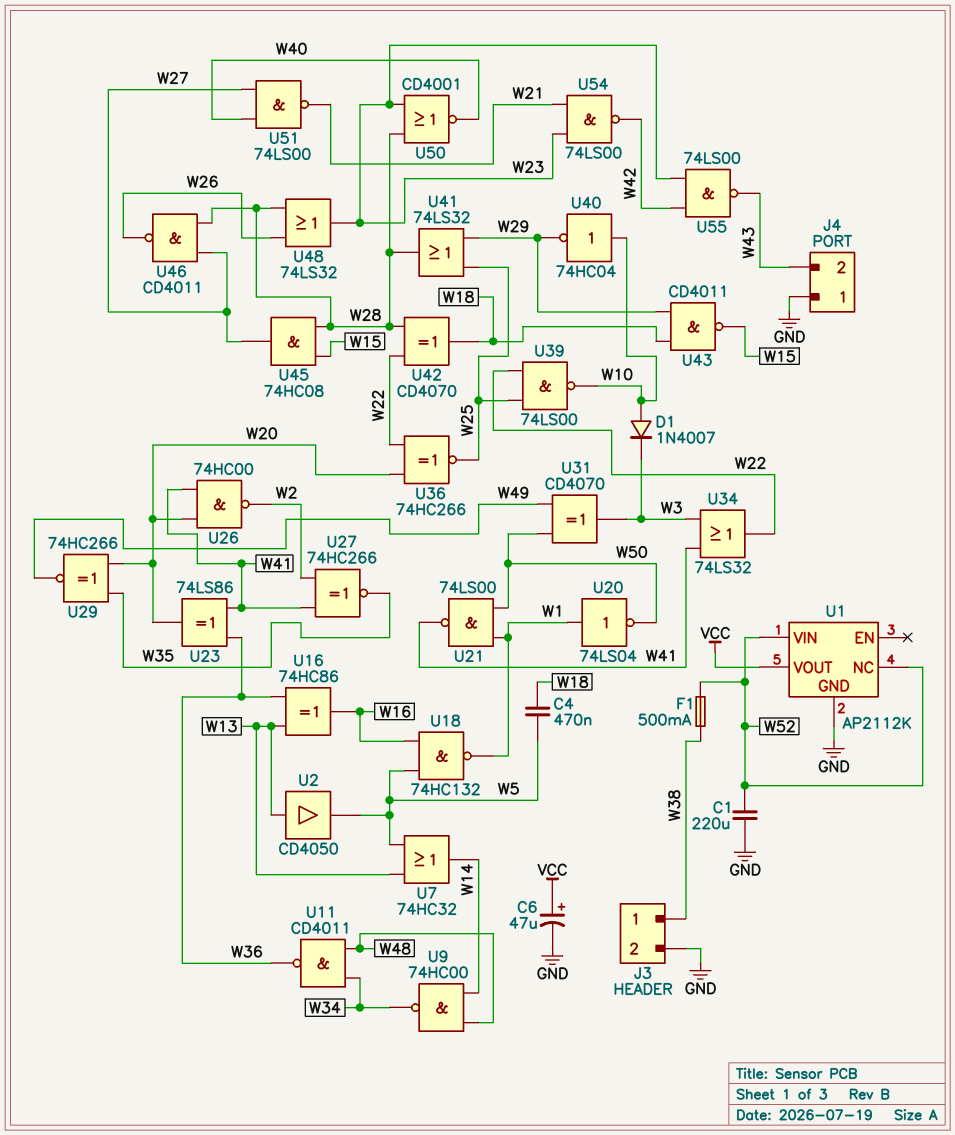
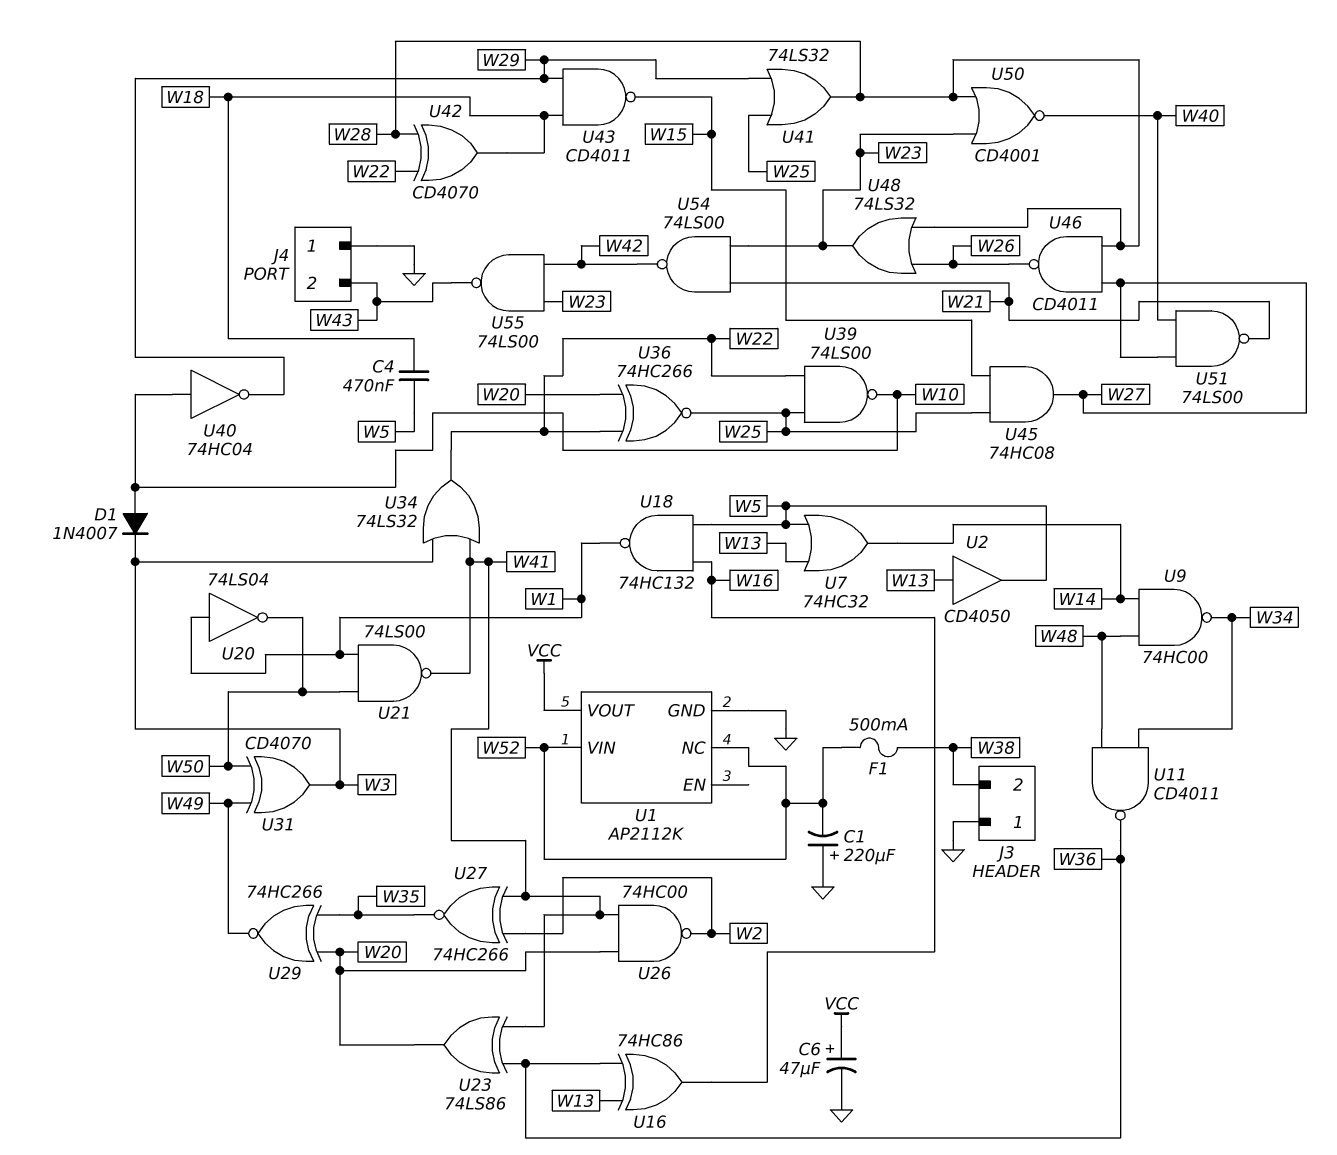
C1: 220uF (GND, W52) -> 220uF (plus GND, minus W52)
J3 pin 1: W38 -> GND
J3 pin 2: GND -> W38
U45: AND 74HC08 (in W15, in W28, out W27) -> AND 74HC08 (in W15, in W25, out W27)

